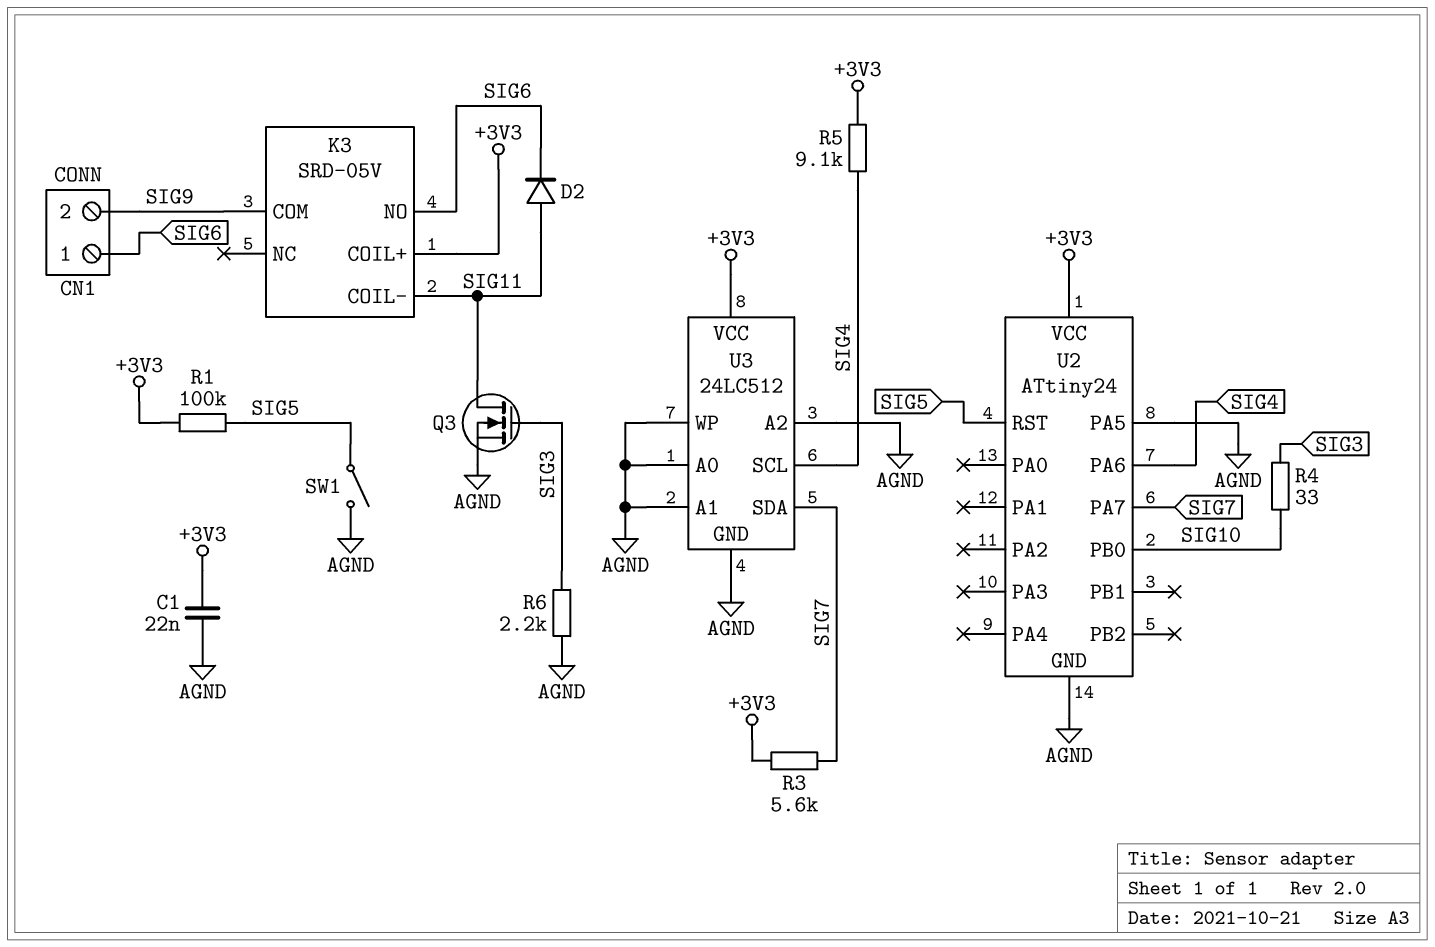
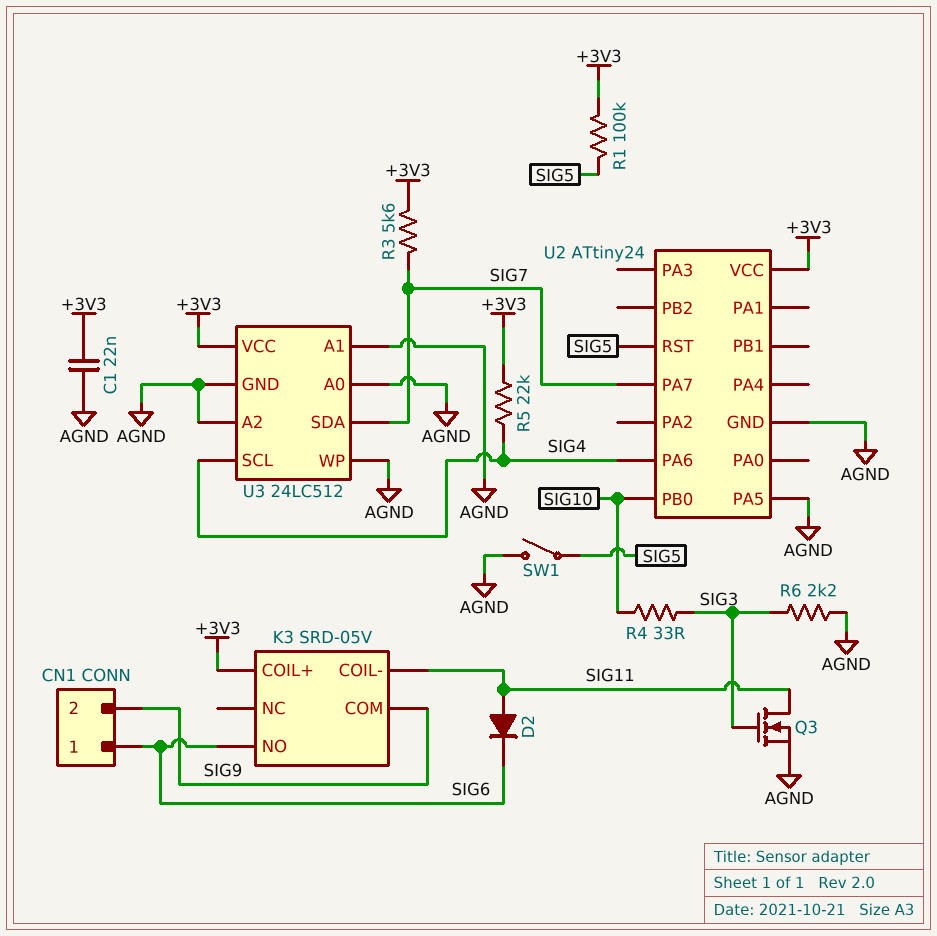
R5: 9.1k (+3V3, SIG4) -> 22k (+3V3, SIG4)

